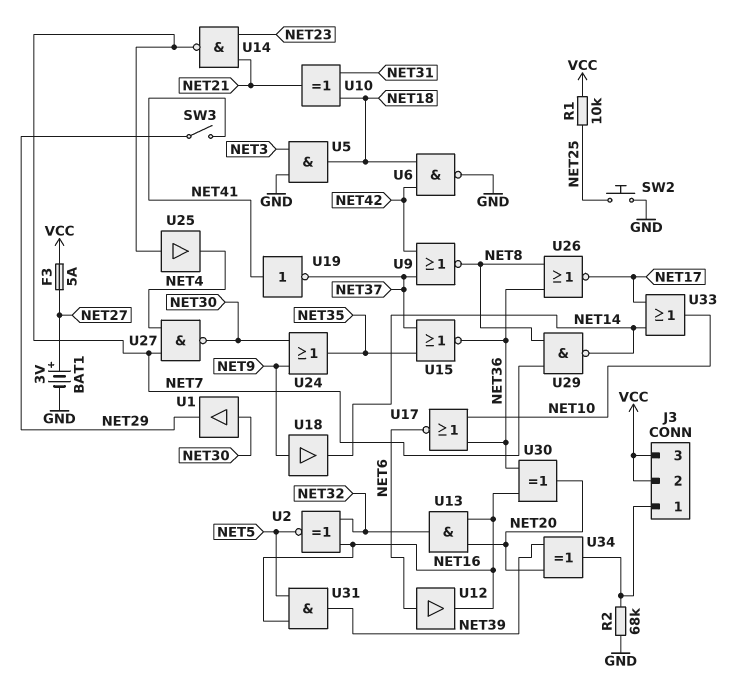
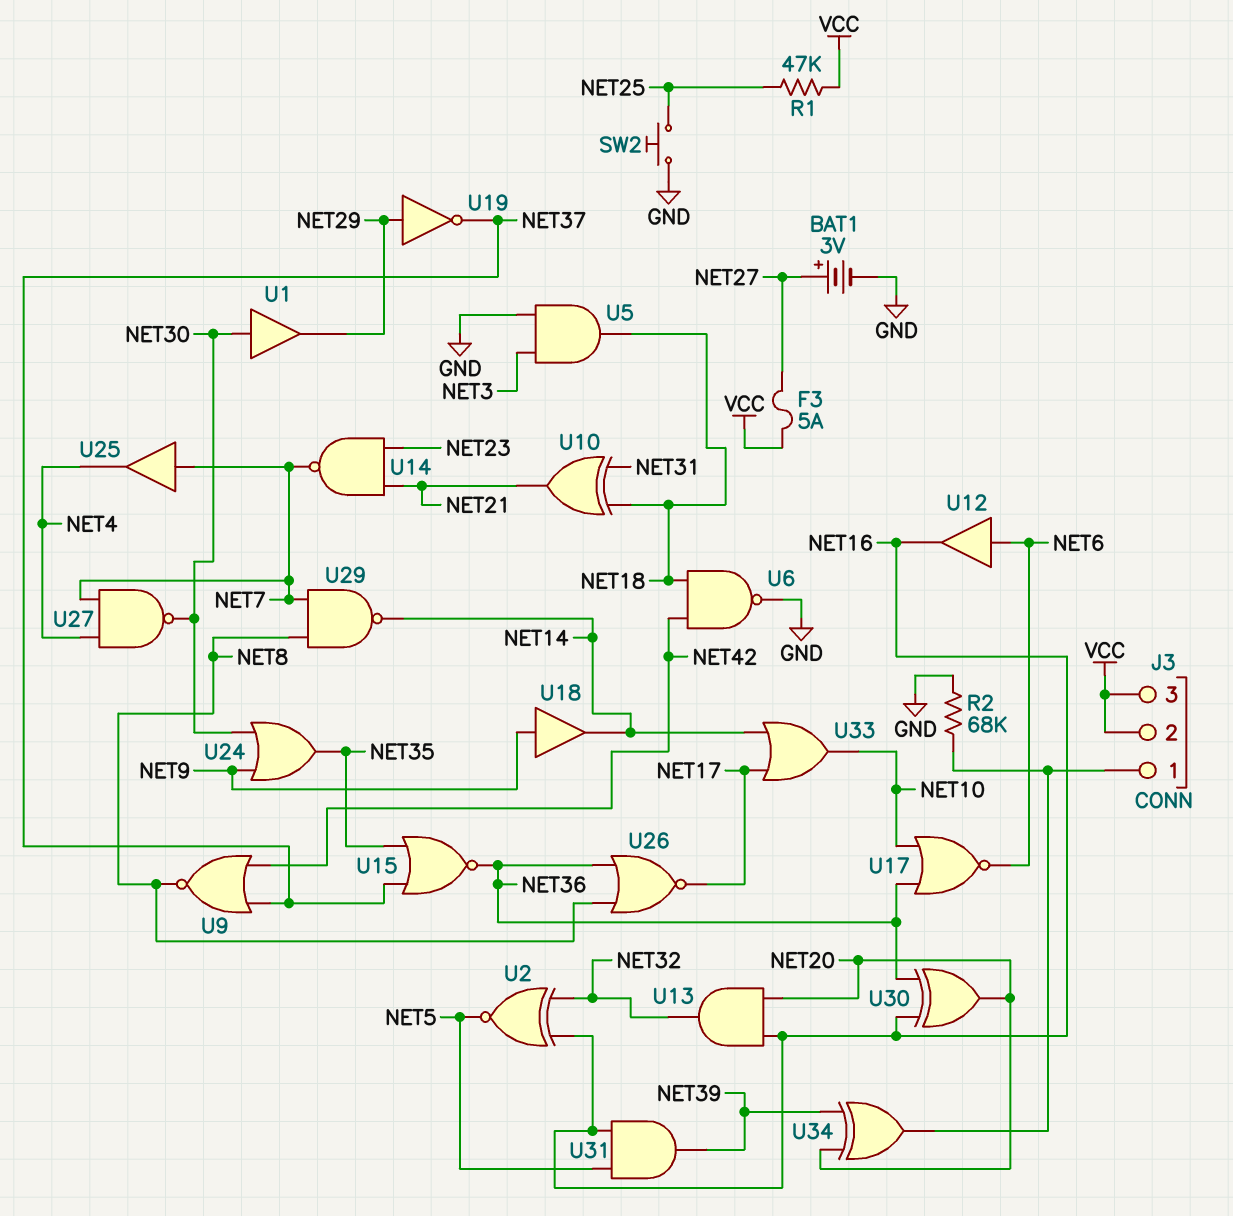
R1: 10k (NET25, VCC) -> 47k (NET25, VCC)
SW3: switch (NET29, NET41) -> none
U19: NOT (in NET41, out NET37) -> NOT (in NET29, out NET37)

